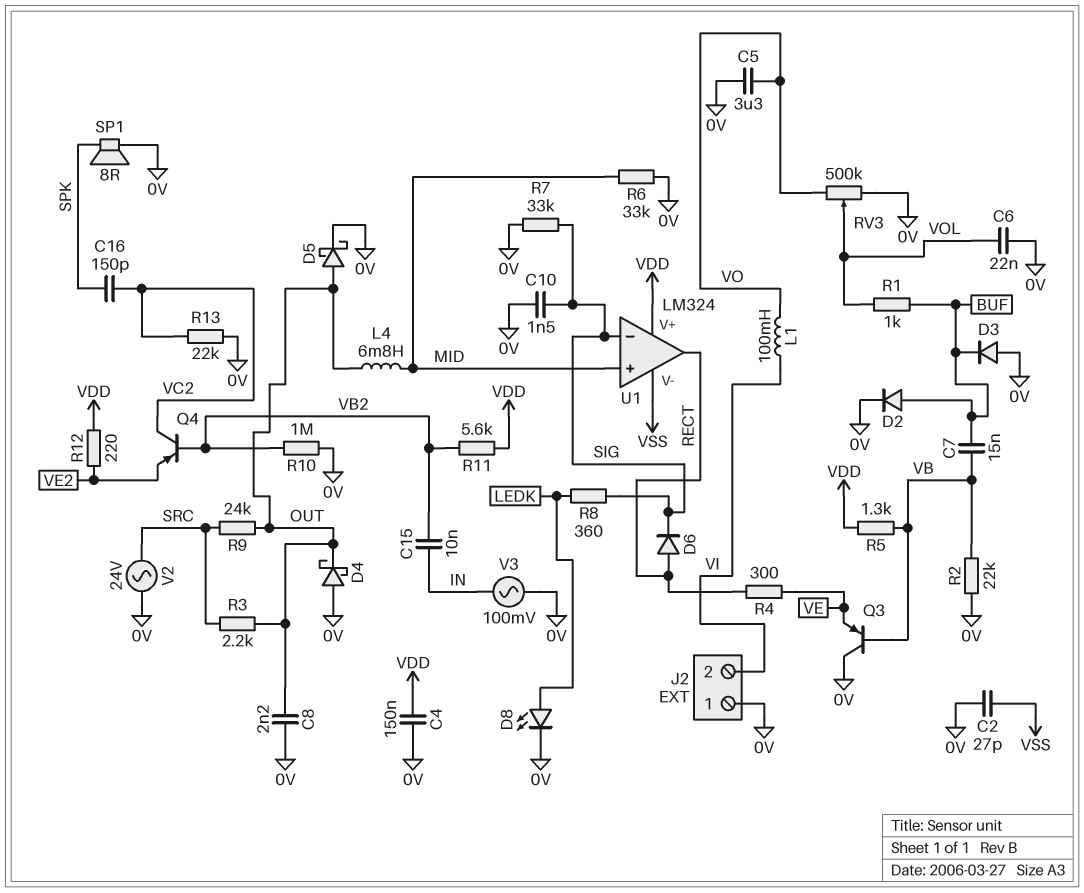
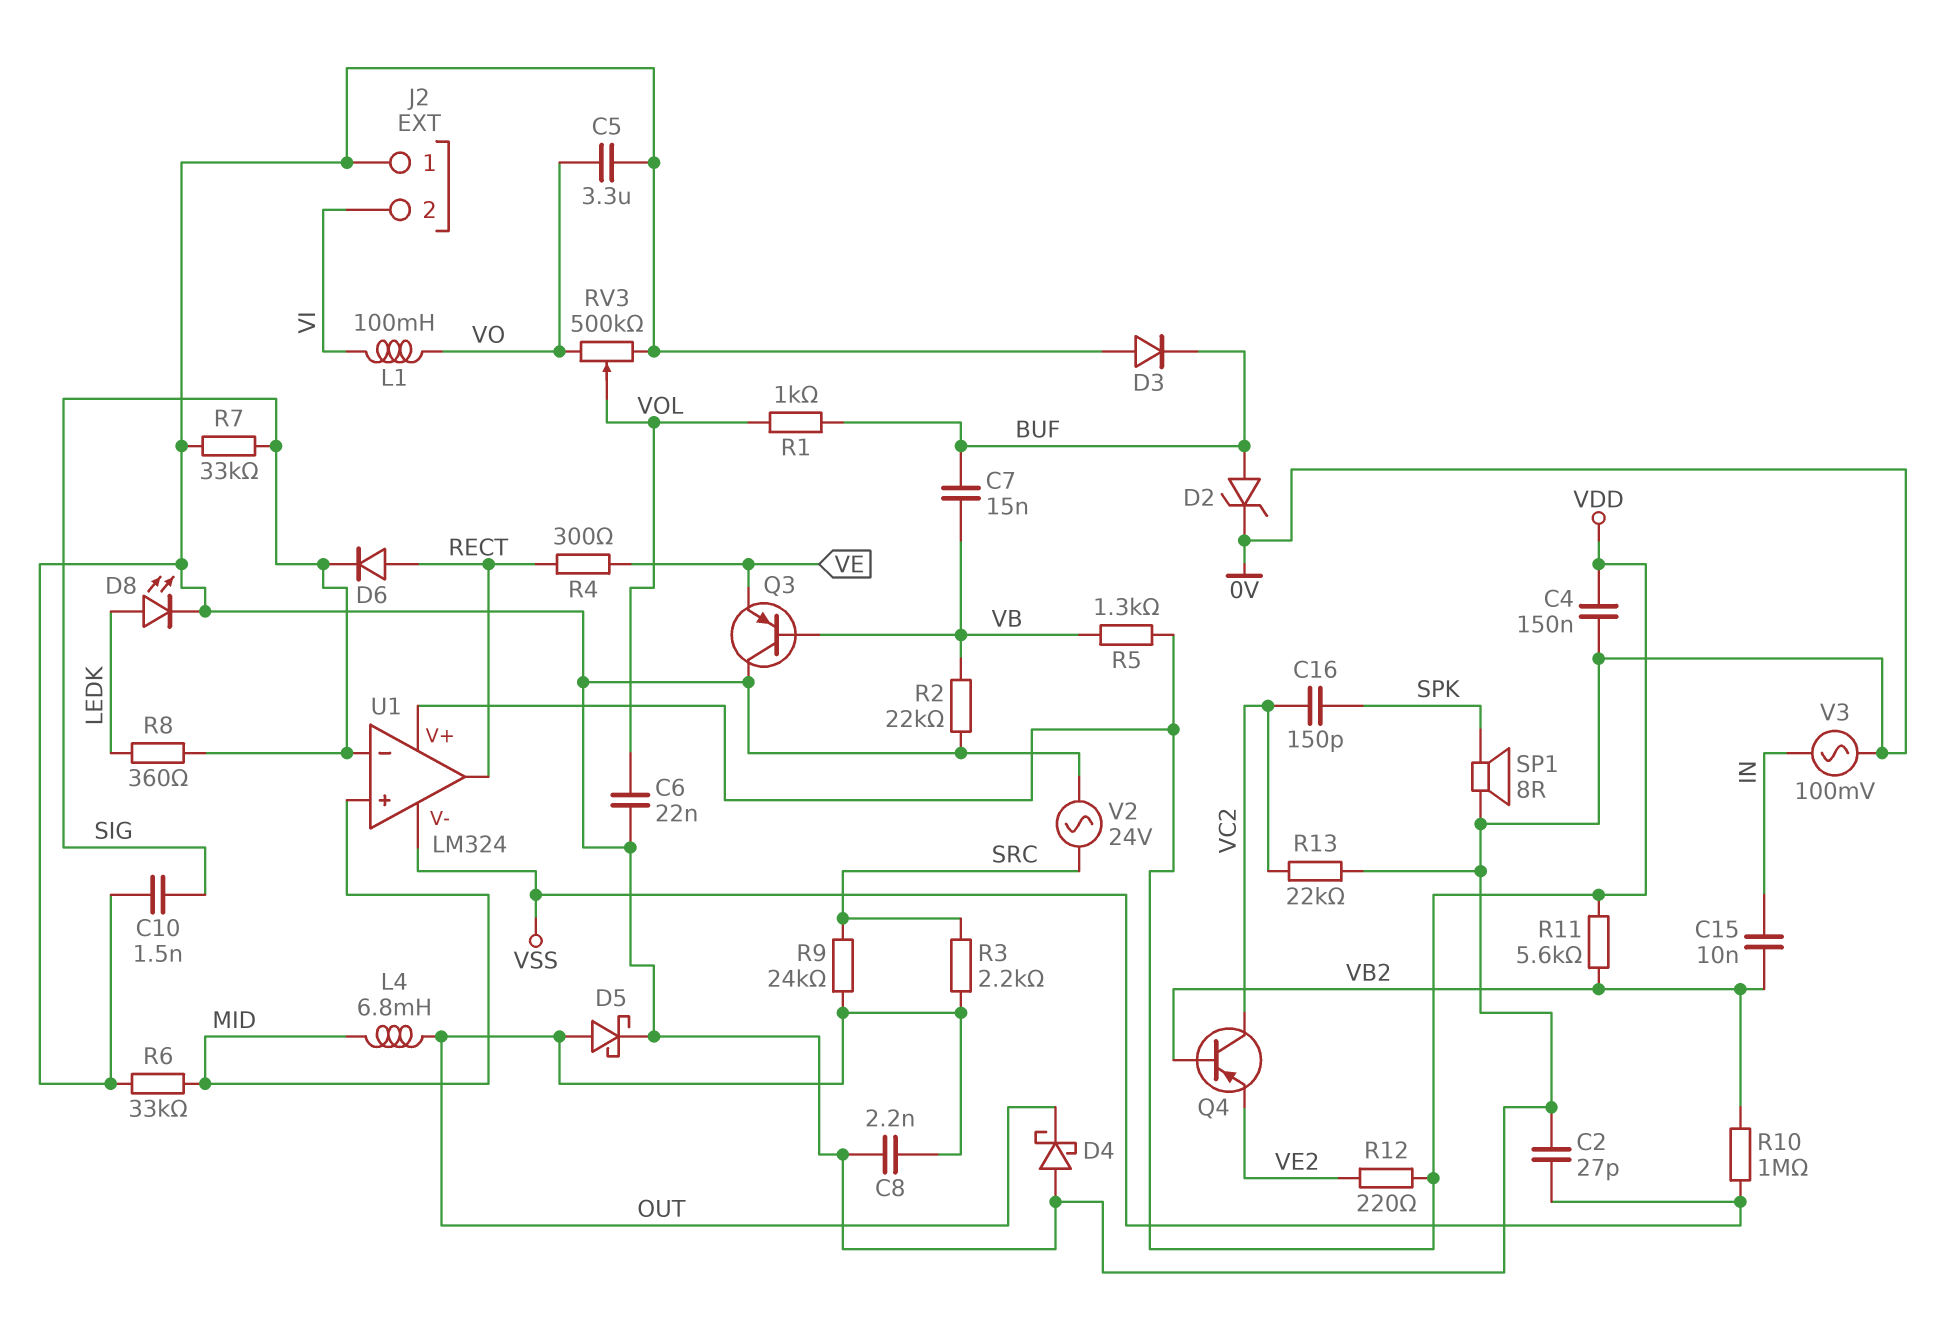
D2: diode (A BUF, K 0V) -> zener (A BUF, K 0V)
R10: 1M (0V, VB2) -> 1M (VB2, VSS)

